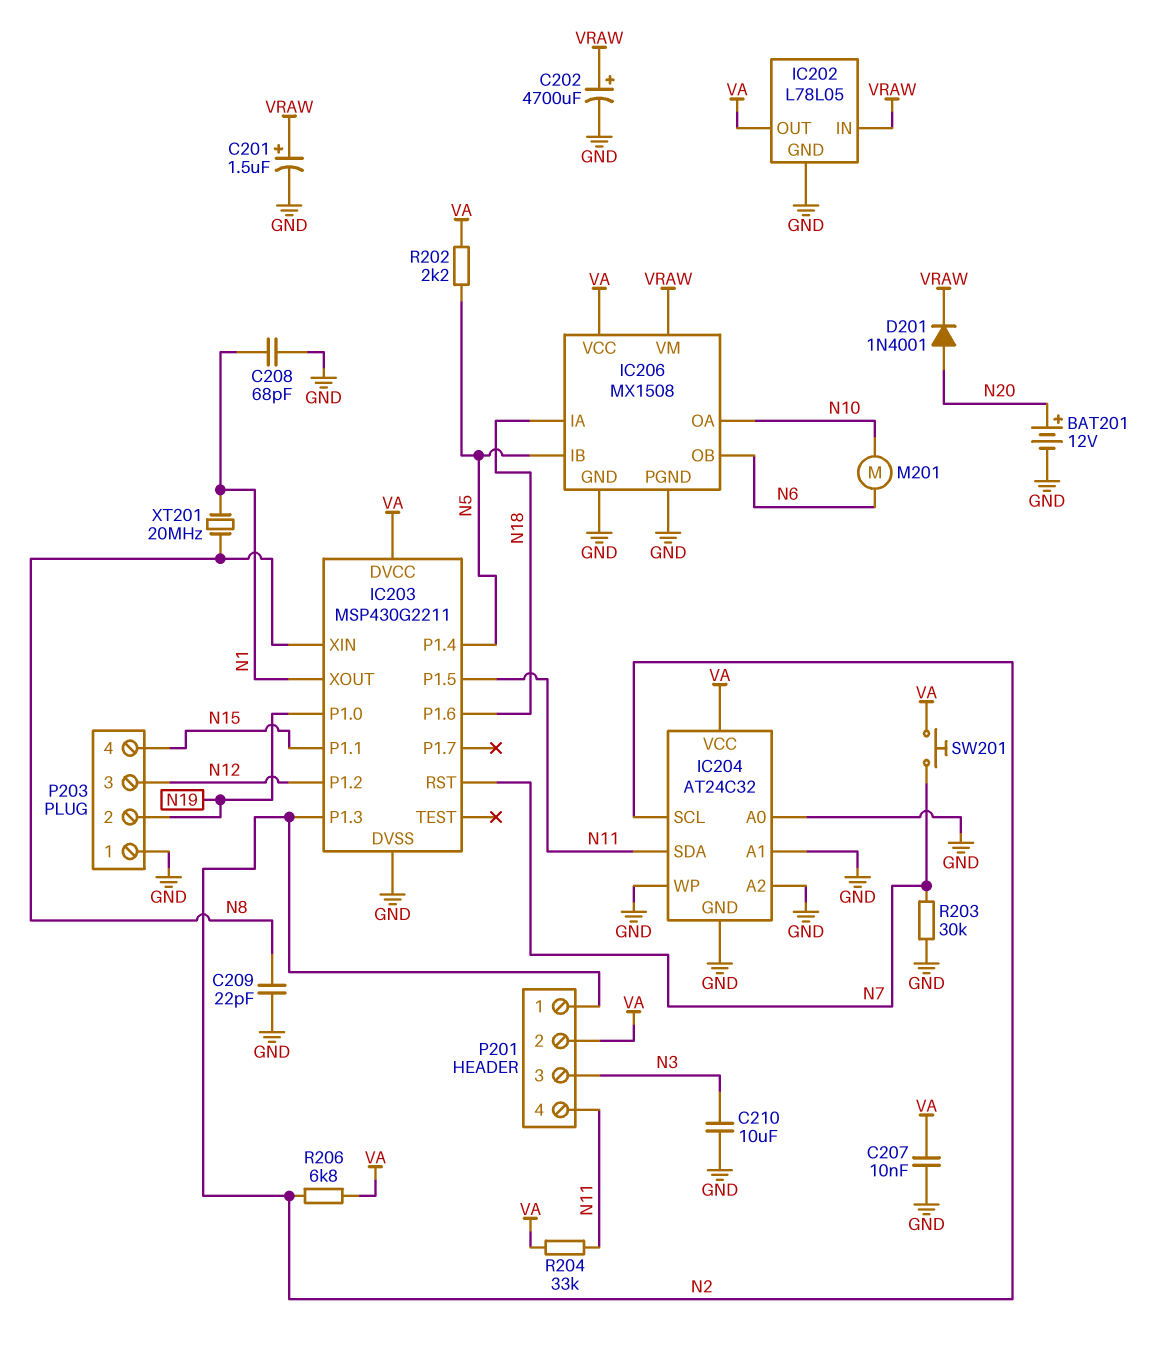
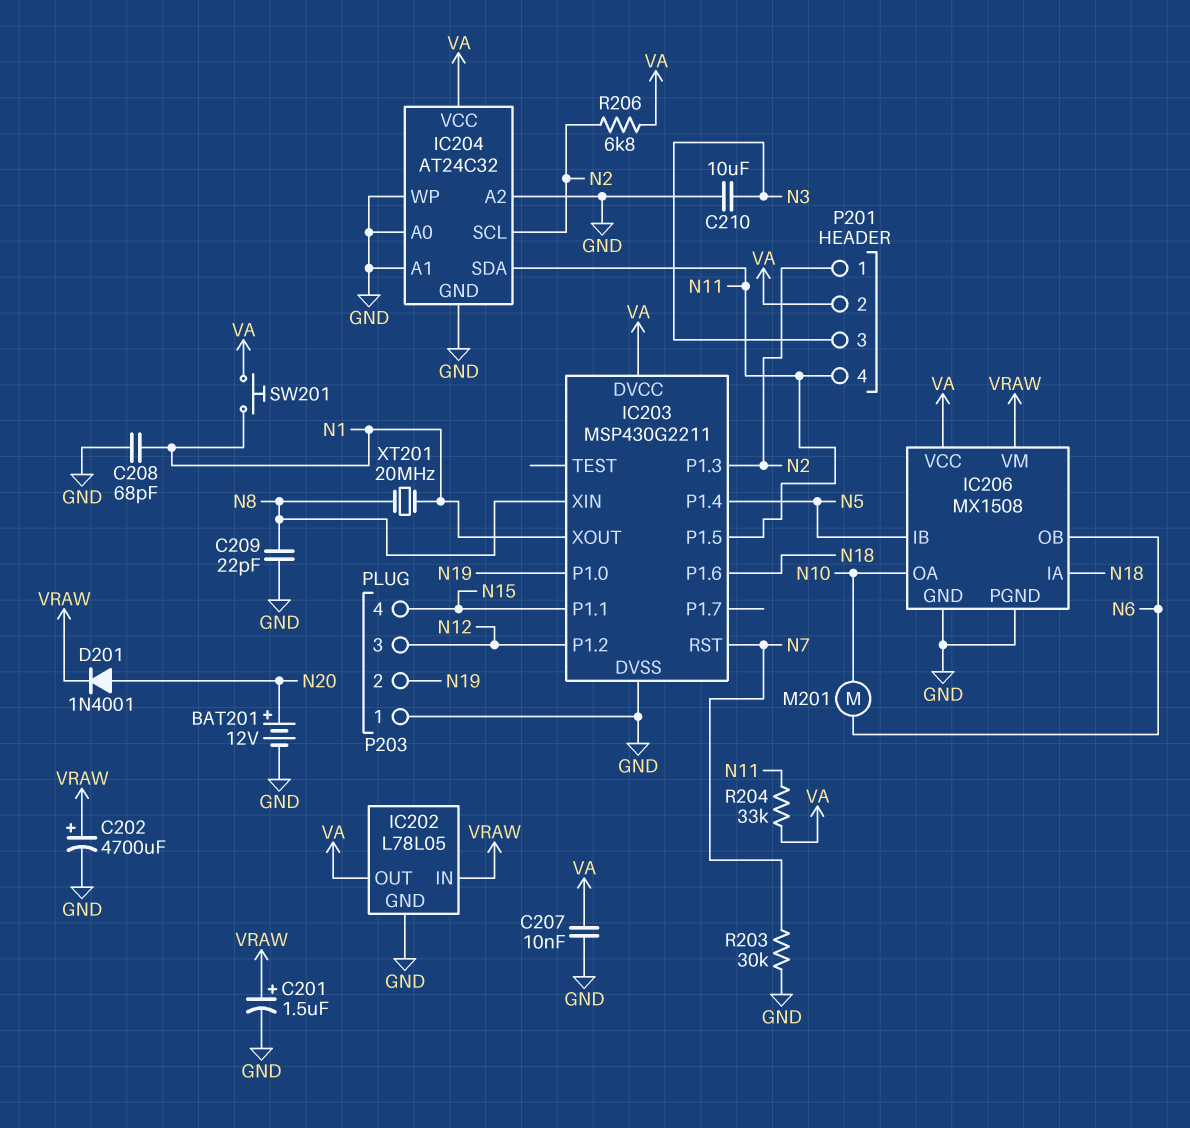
R202: 2.2k (N5, VA) -> none
SW201: button (N7, VA) -> button (N1, VA)

